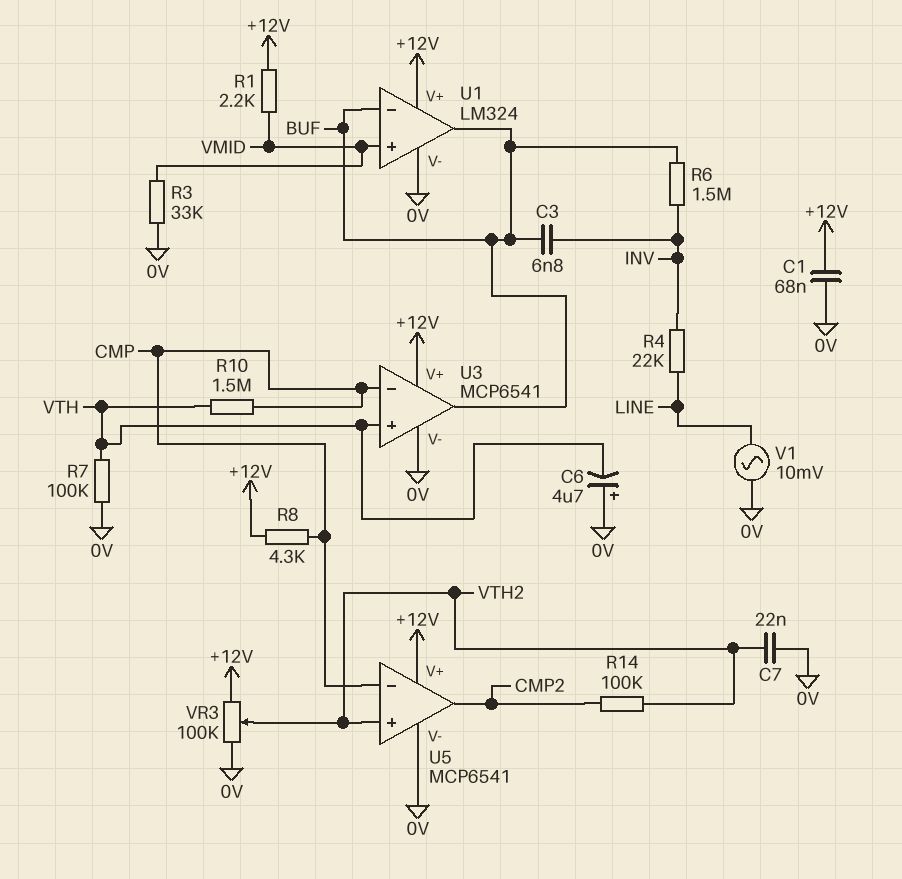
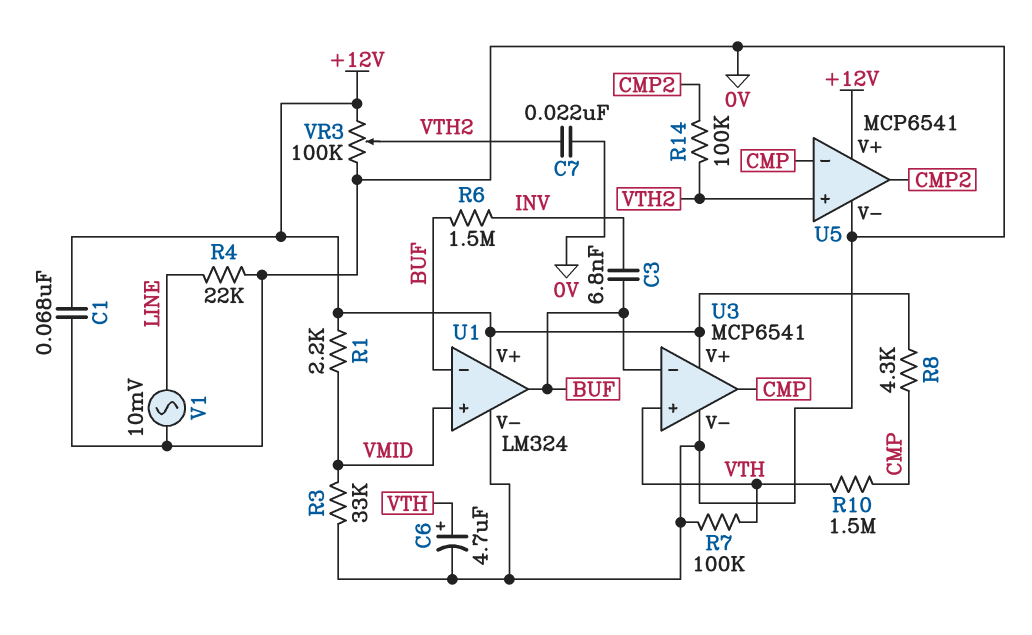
C6: 4.7uF (plus 0V, minus VTH) -> 4.7uF (plus VTH, minus 0V)
R4: 22k (INV, LINE) -> 22k (0V, LINE)
U3 pin in-: CMP -> BUF
U3 pin out: BUF -> CMP

